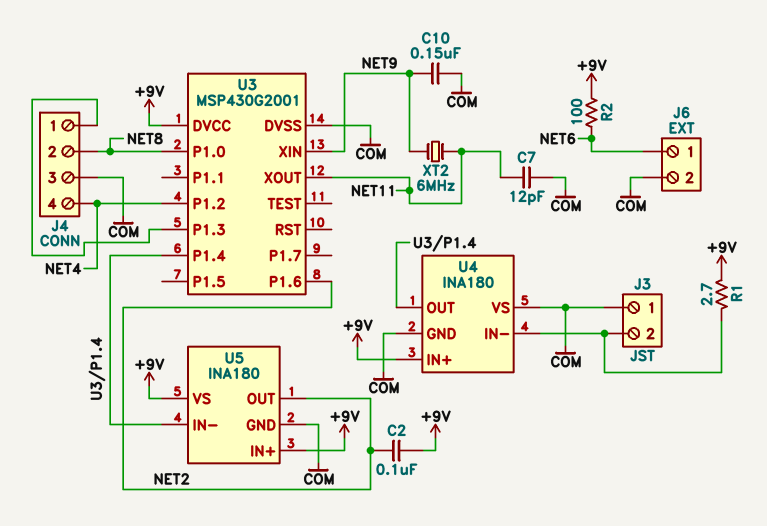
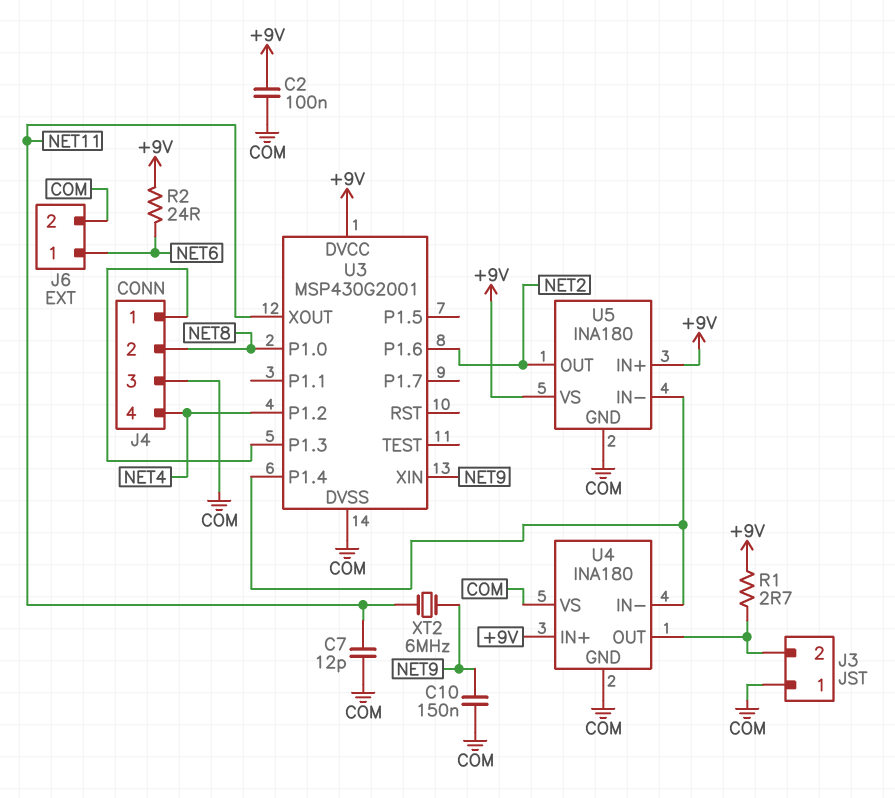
C2: 100nF (+9V, NET2) -> 100nF (+9V, COM)
R2: 100 (+9V, NET6) -> 24 (+9V, NET6)
U4 pin IN-: J3/2 -> U3/P1.4
U4 pin OUT: U3/P1.4 -> J3/2

